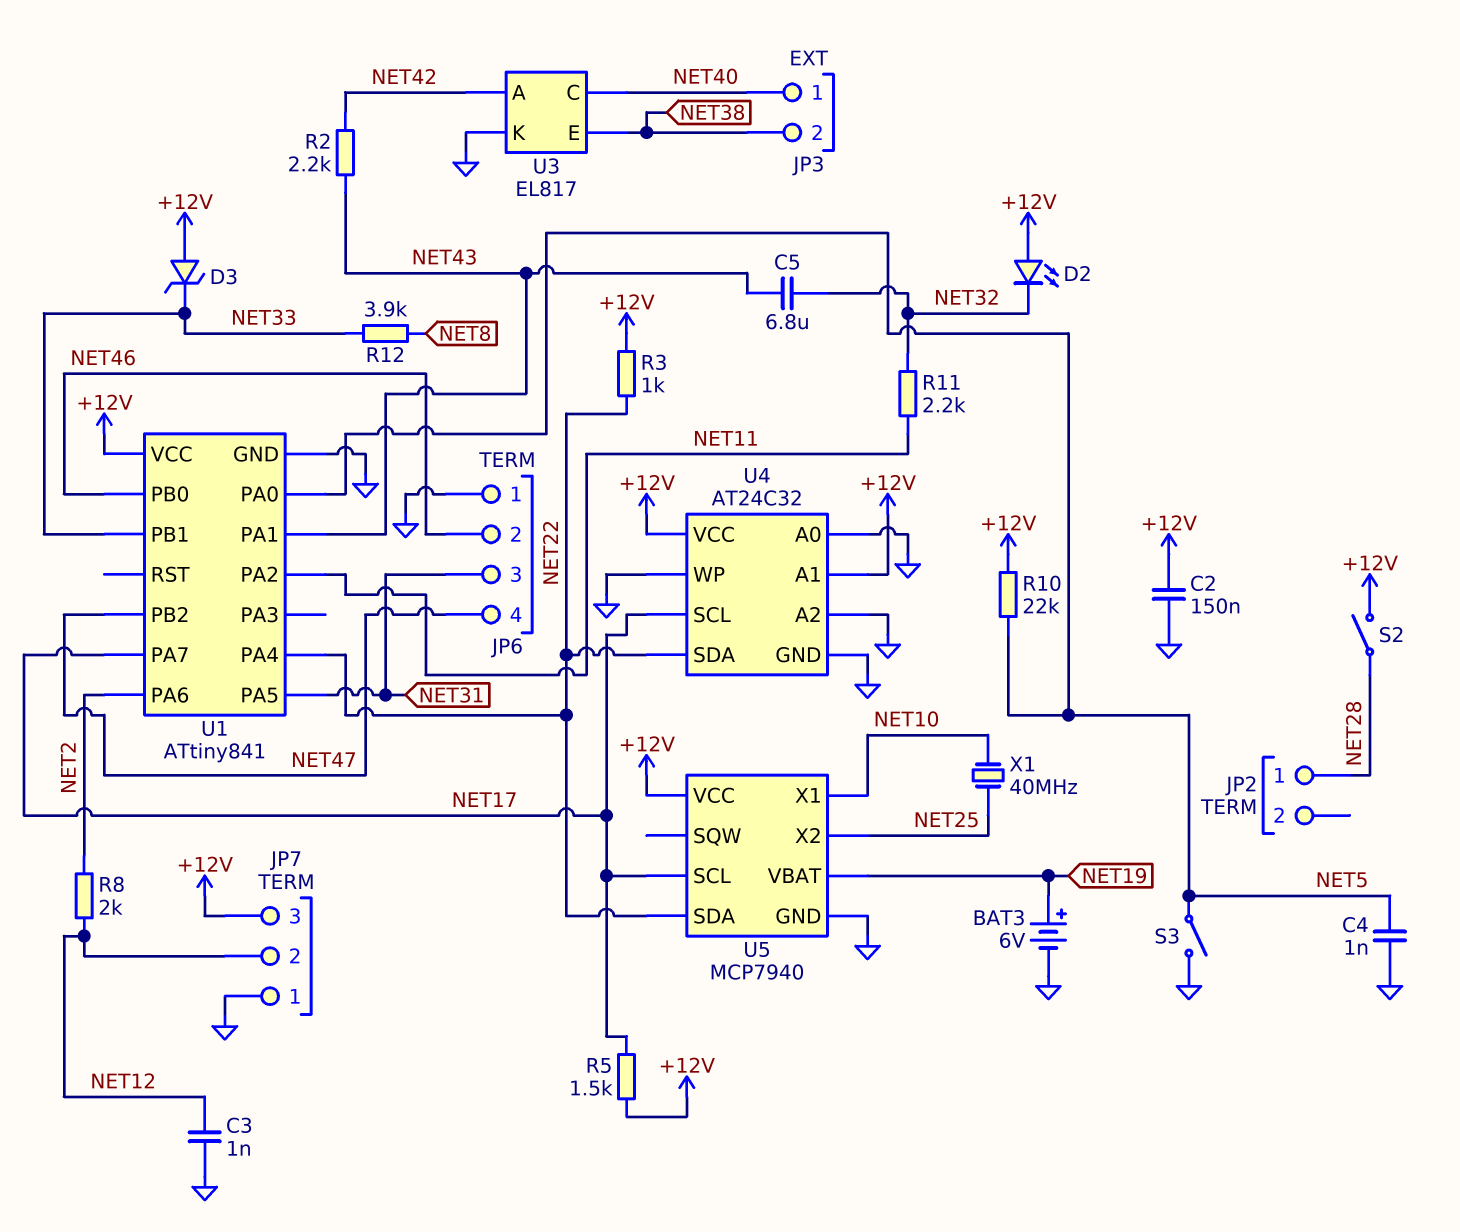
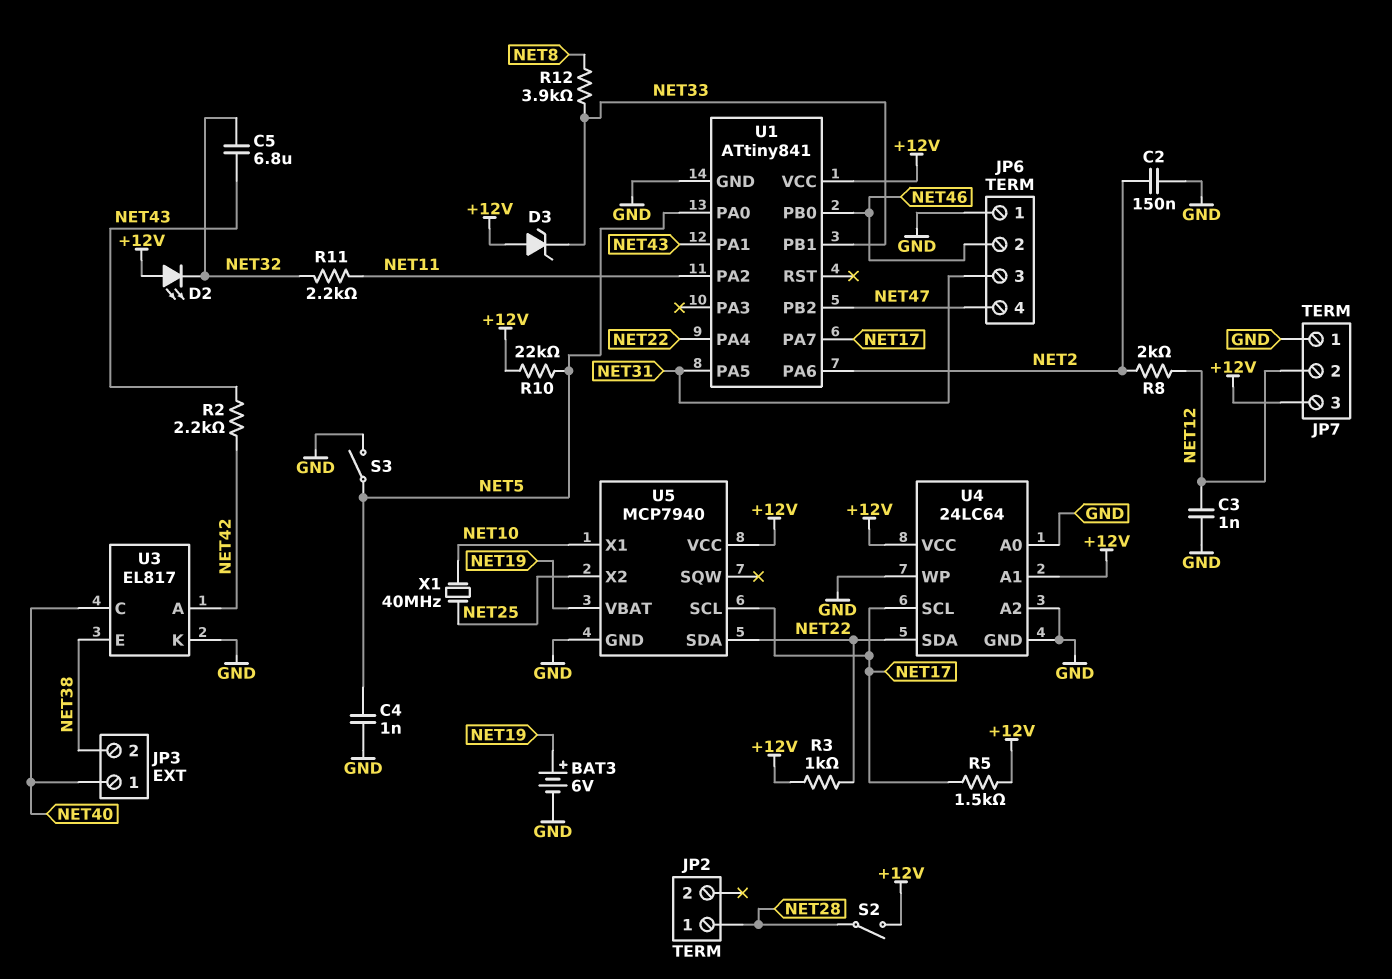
C2: 150nF (+12V, GND) -> 150nF (GND, NET2)
U4: AT24C32 -> 24LC64

